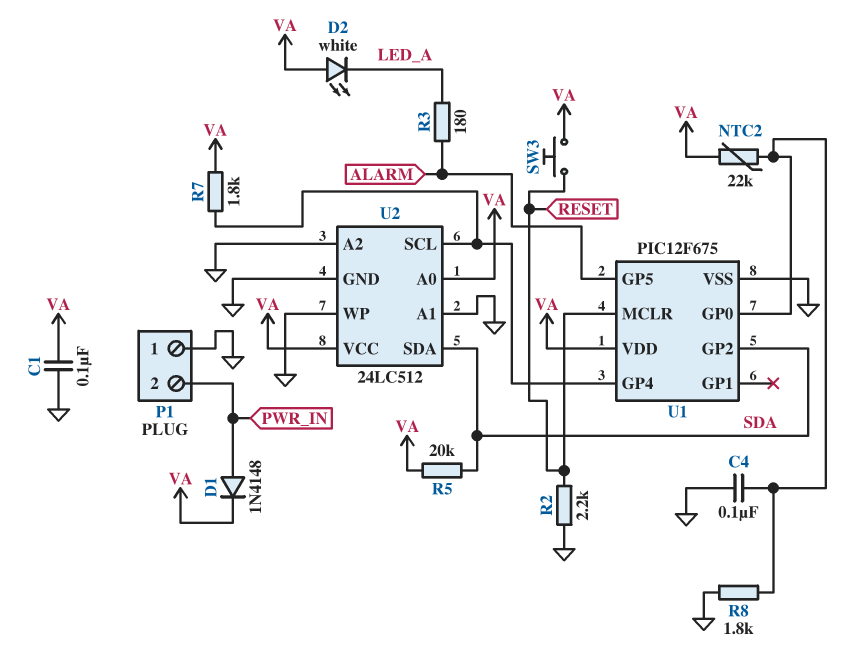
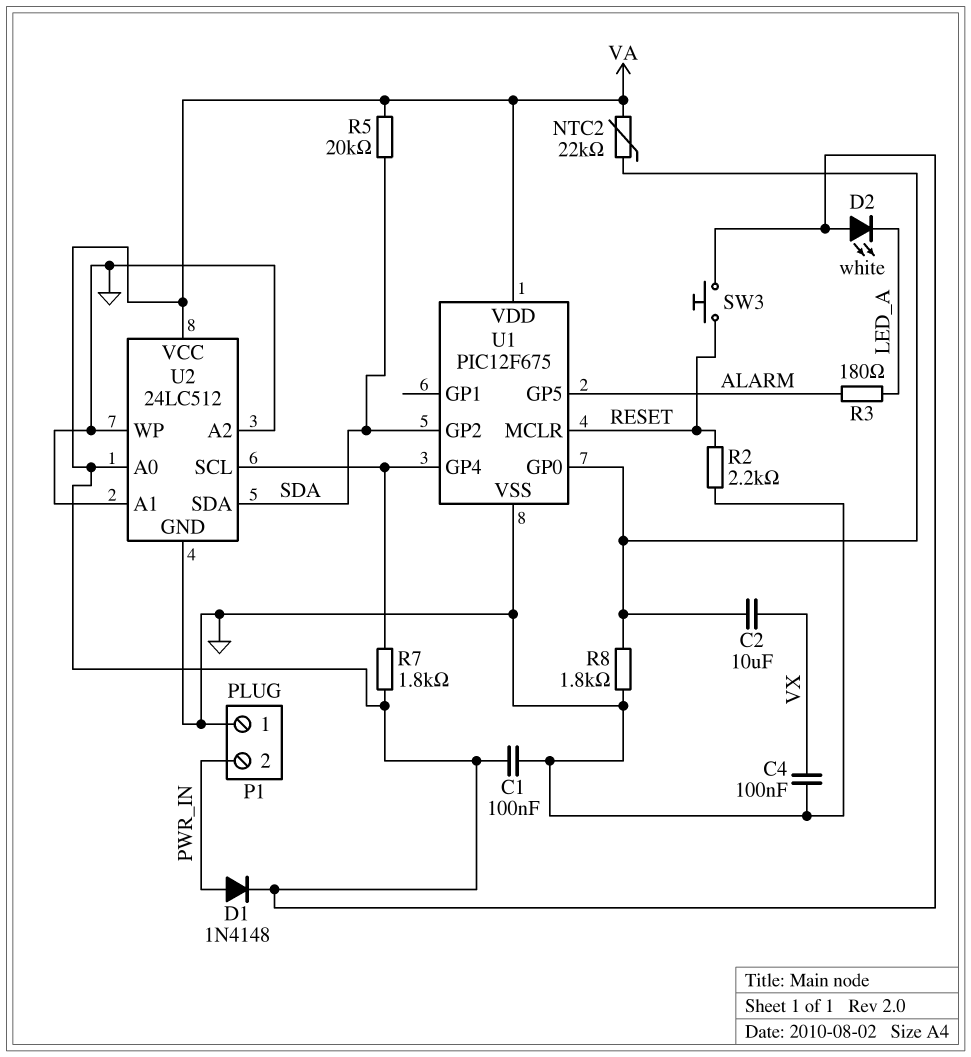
C2: none -> 10uF (U1/GP0, VX)
C4: 100nF (GND, U1/GP0) -> 100nF (GND, VX)

